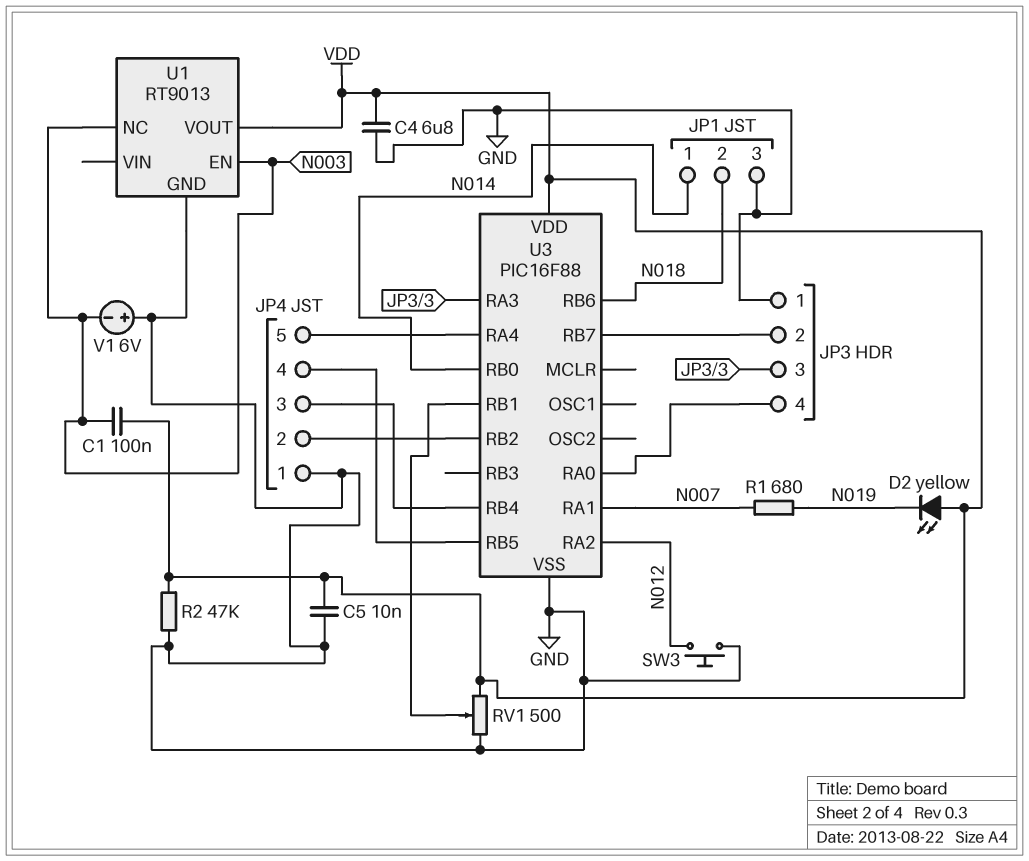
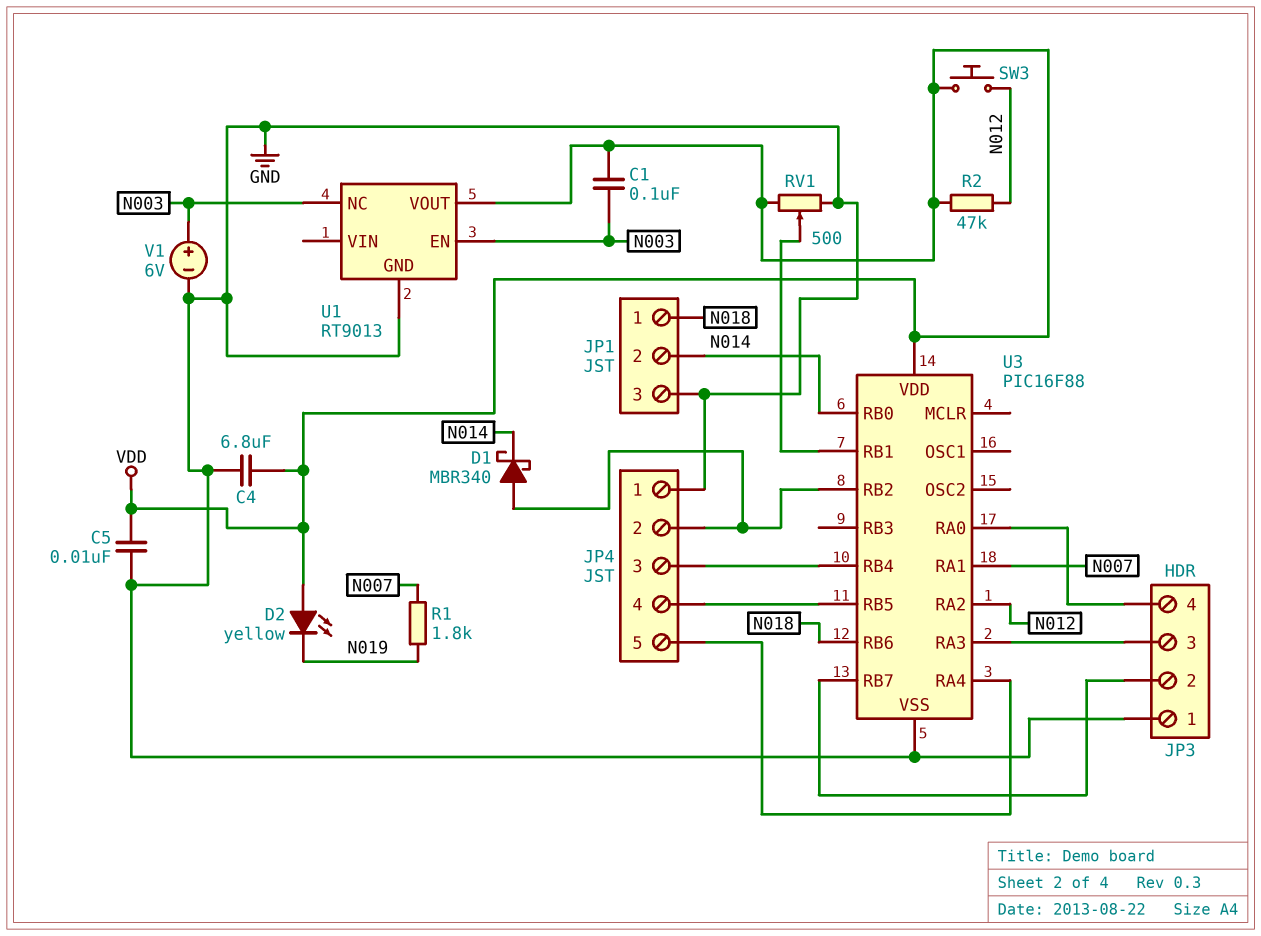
D1: none -> schottky MBR340 (A JP4/2, K N014)
JP1 pin 1: N014 -> N018
JP1 pin 2: N018 -> N014
R1: 680 (N007, N019) -> 1.8k (N007, N019)
R2: 47k (GND, VDD) -> 47k (N012, VDD)
SW3: button (GND, N012) -> button (N012, VDD)
V1: 6V (plus GND, minus N003) -> 6V (plus N003, minus GND)

